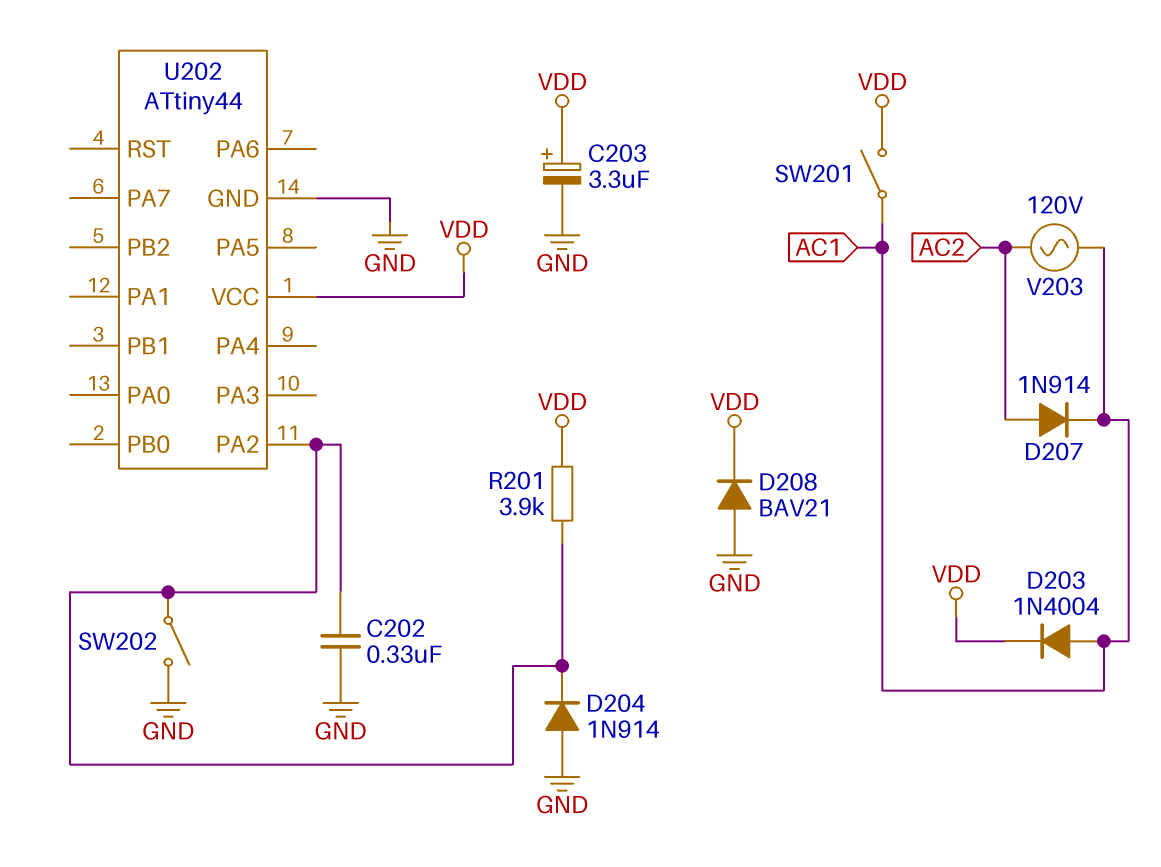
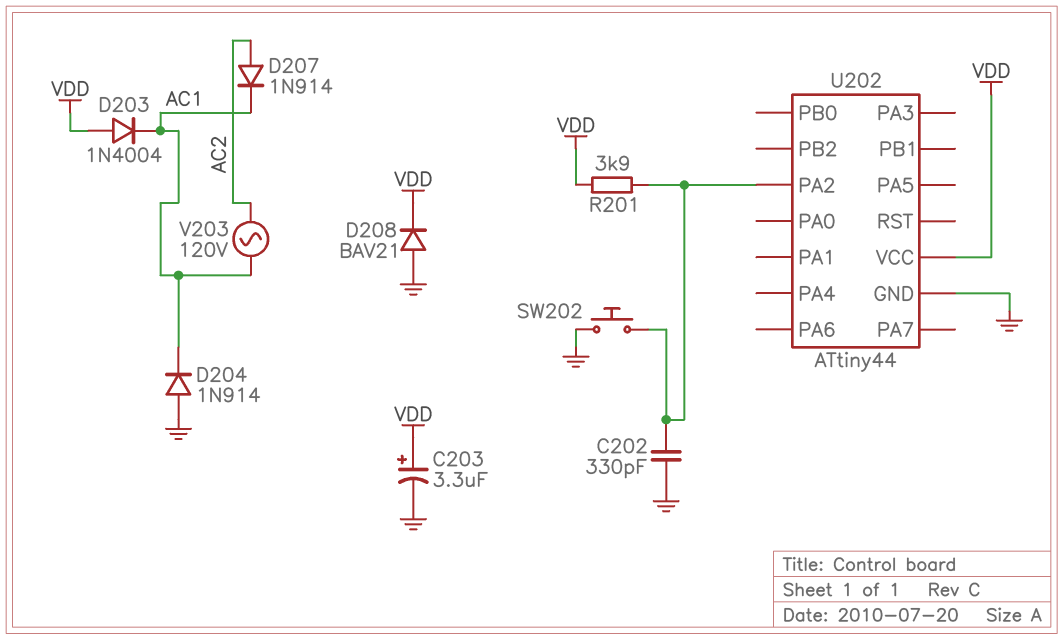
C202: 330nF (GND, U202/PA2) -> 330pF (GND, U202/PA2)
D203: diode 1N4004 (A AC1, K VDD) -> diode 1N4004 (A VDD, K AC1)
D204: diode 1N914 (A GND, K U202/PA2) -> diode 1N914 (A GND, K AC1)
SW201: switch (AC1, VDD) -> none
SW202: switch (GND, U202/PA2) -> button (GND, U202/PA2)

